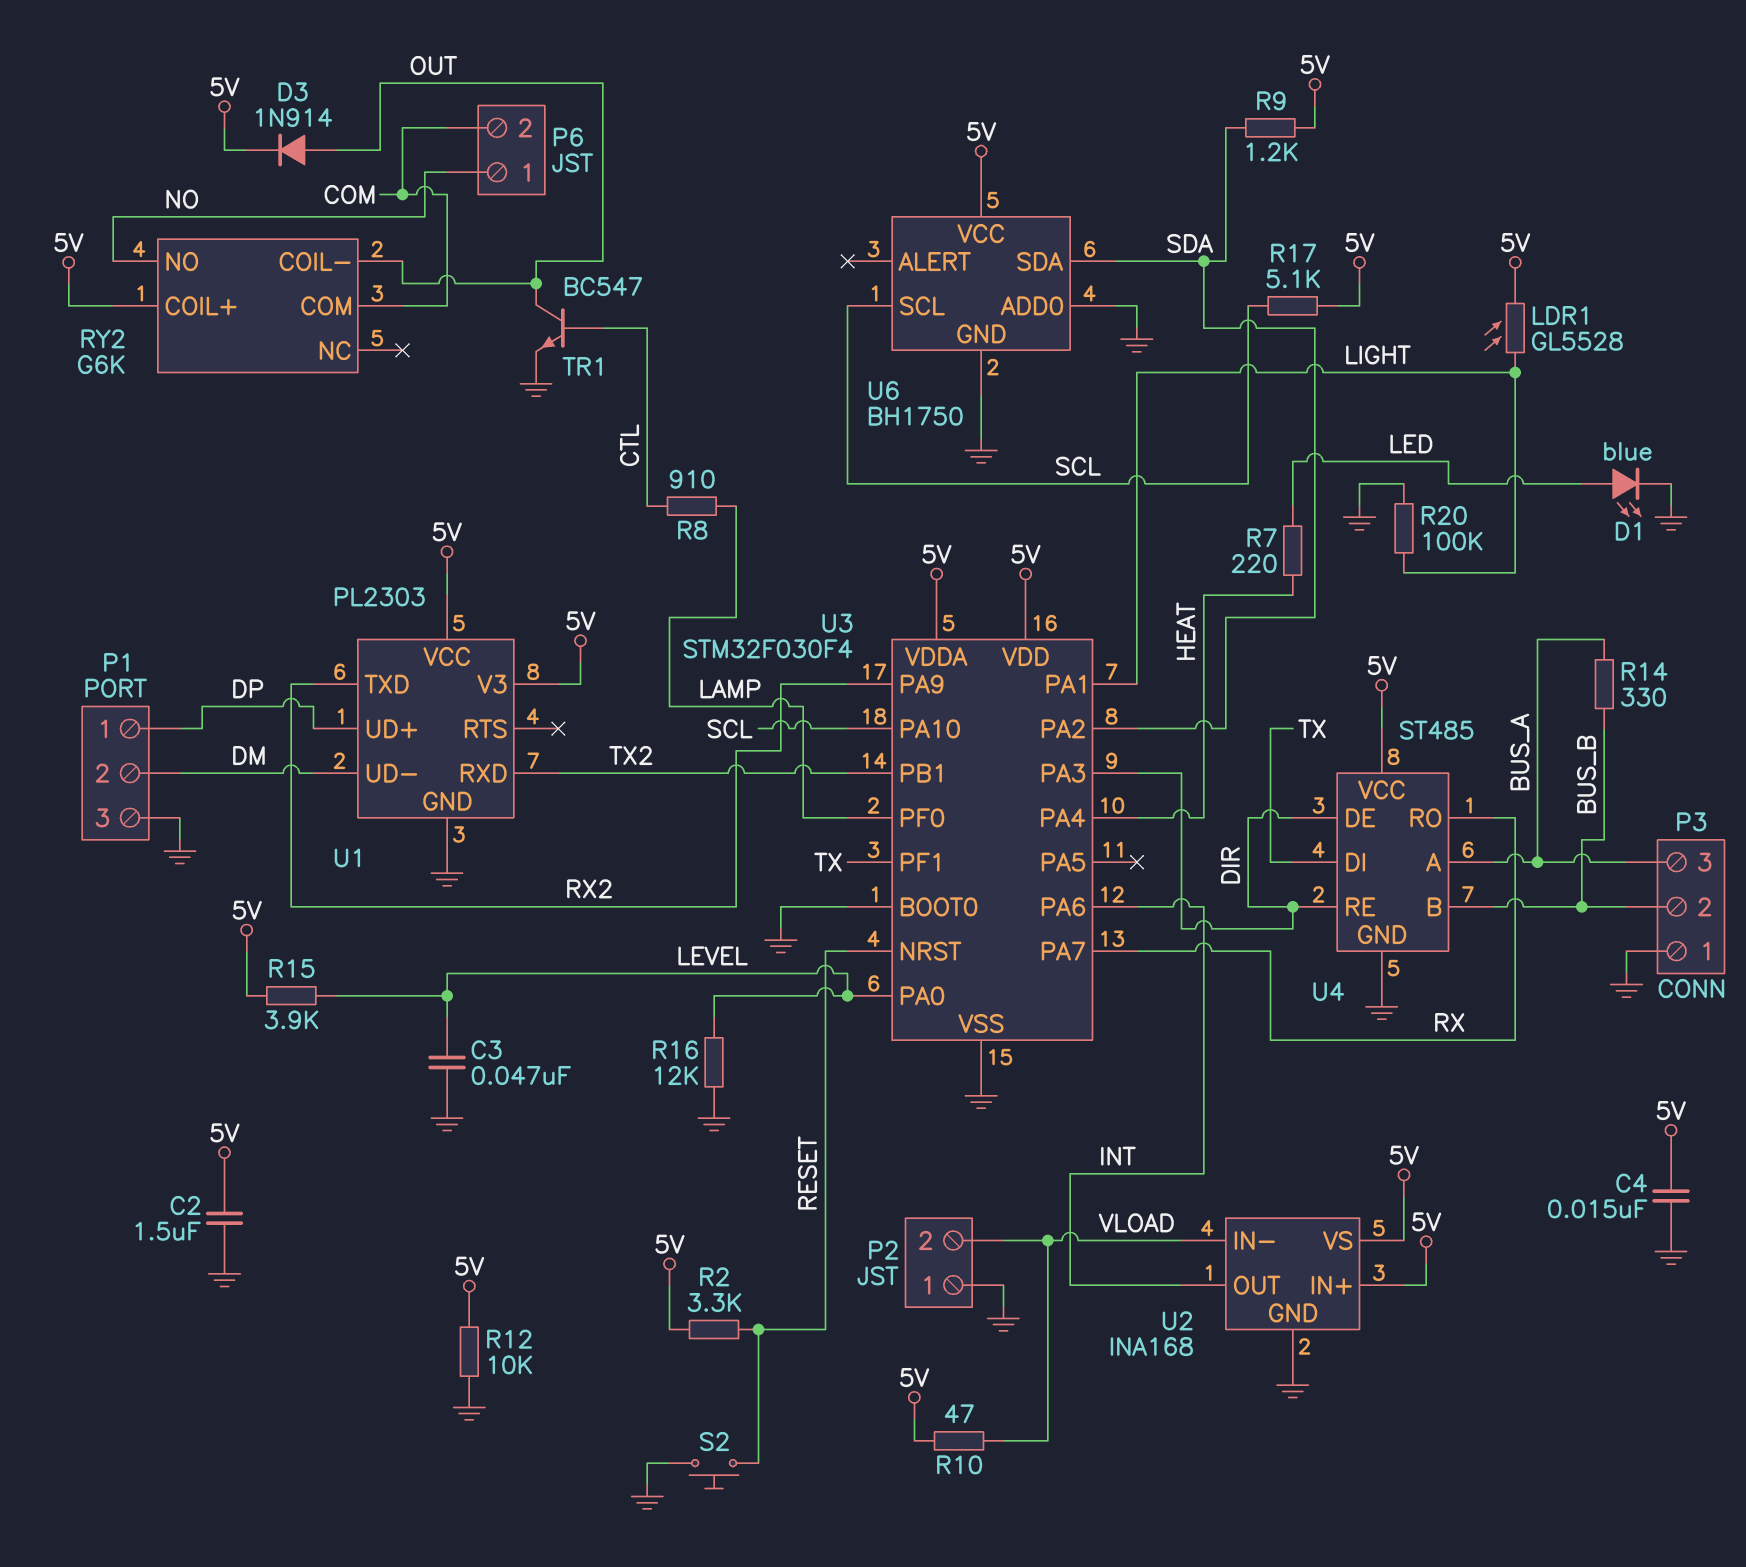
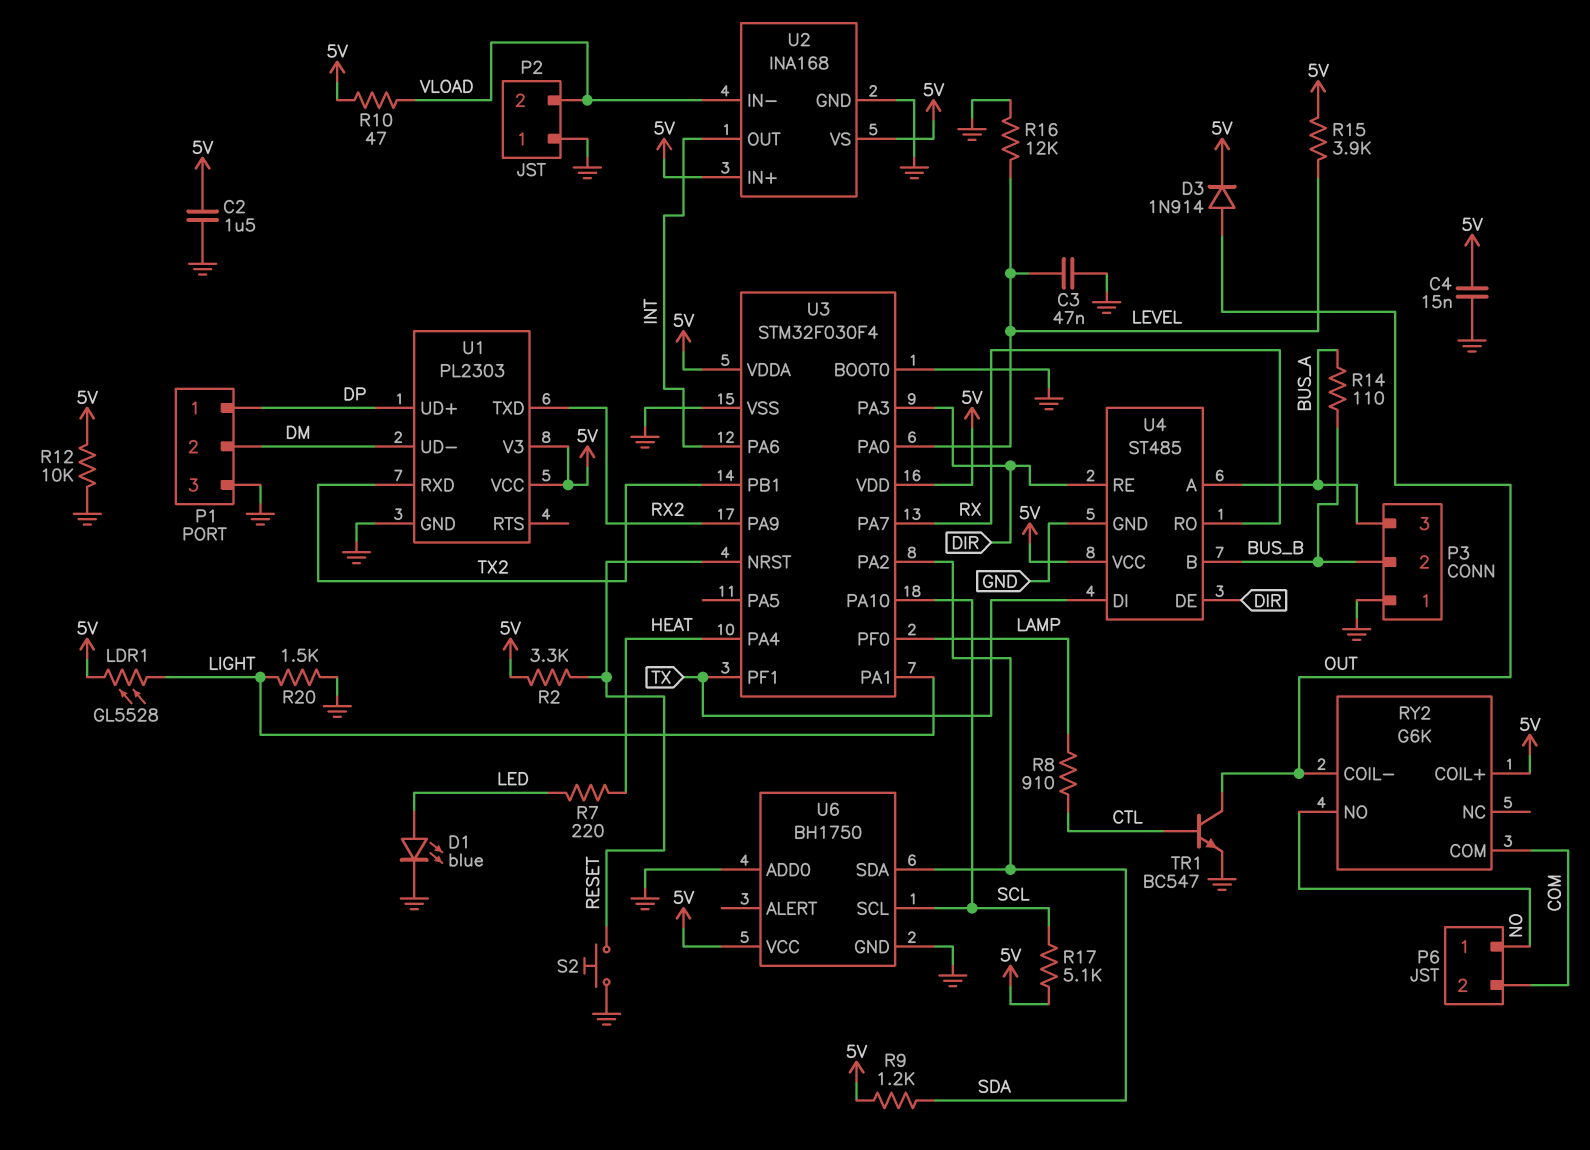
R14: 330 (BUS_A, BUS_B) -> 110 (BUS_A, BUS_B)
R20: 100k (GND, LIGHT) -> 1.5k (GND, LIGHT)

